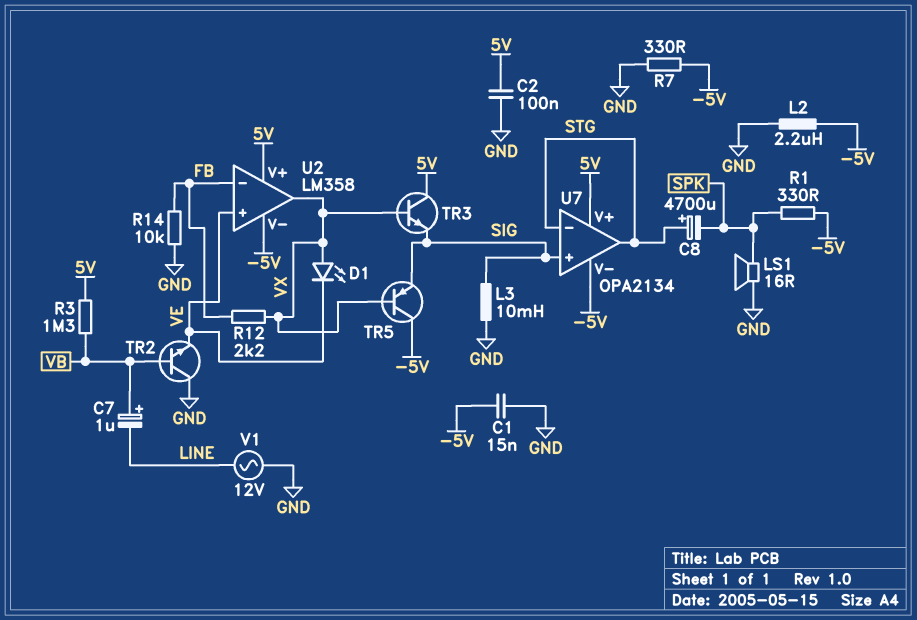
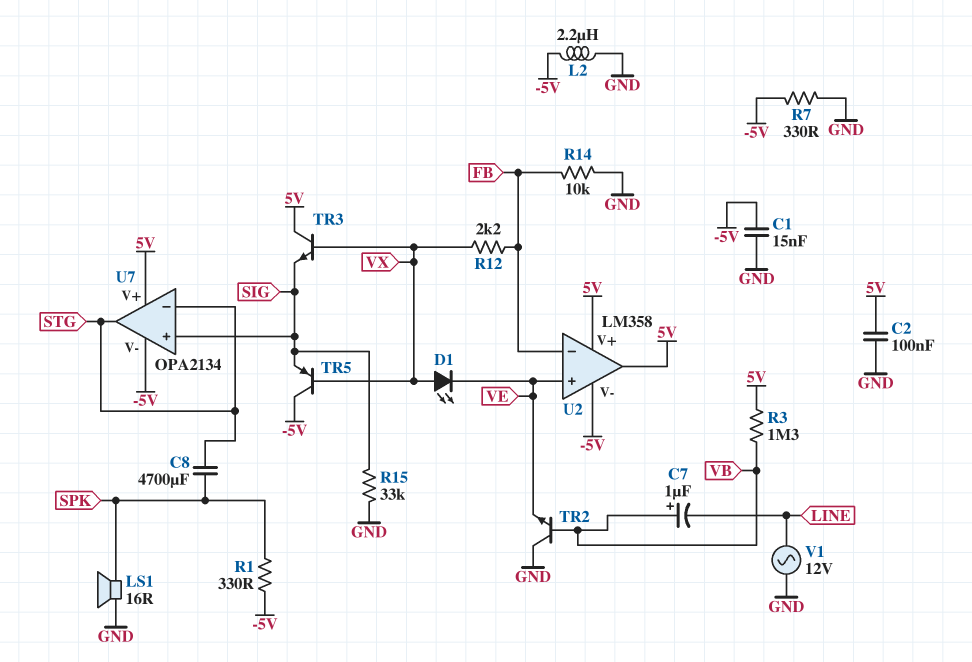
C8: 4700uF (plus STG, minus SPK) -> 4700uF (SPK, STG)
L3: 10mH (GND, SIG) -> none
R15: none -> 33k (GND, SIG)
U2 pin out: VX -> 5V

